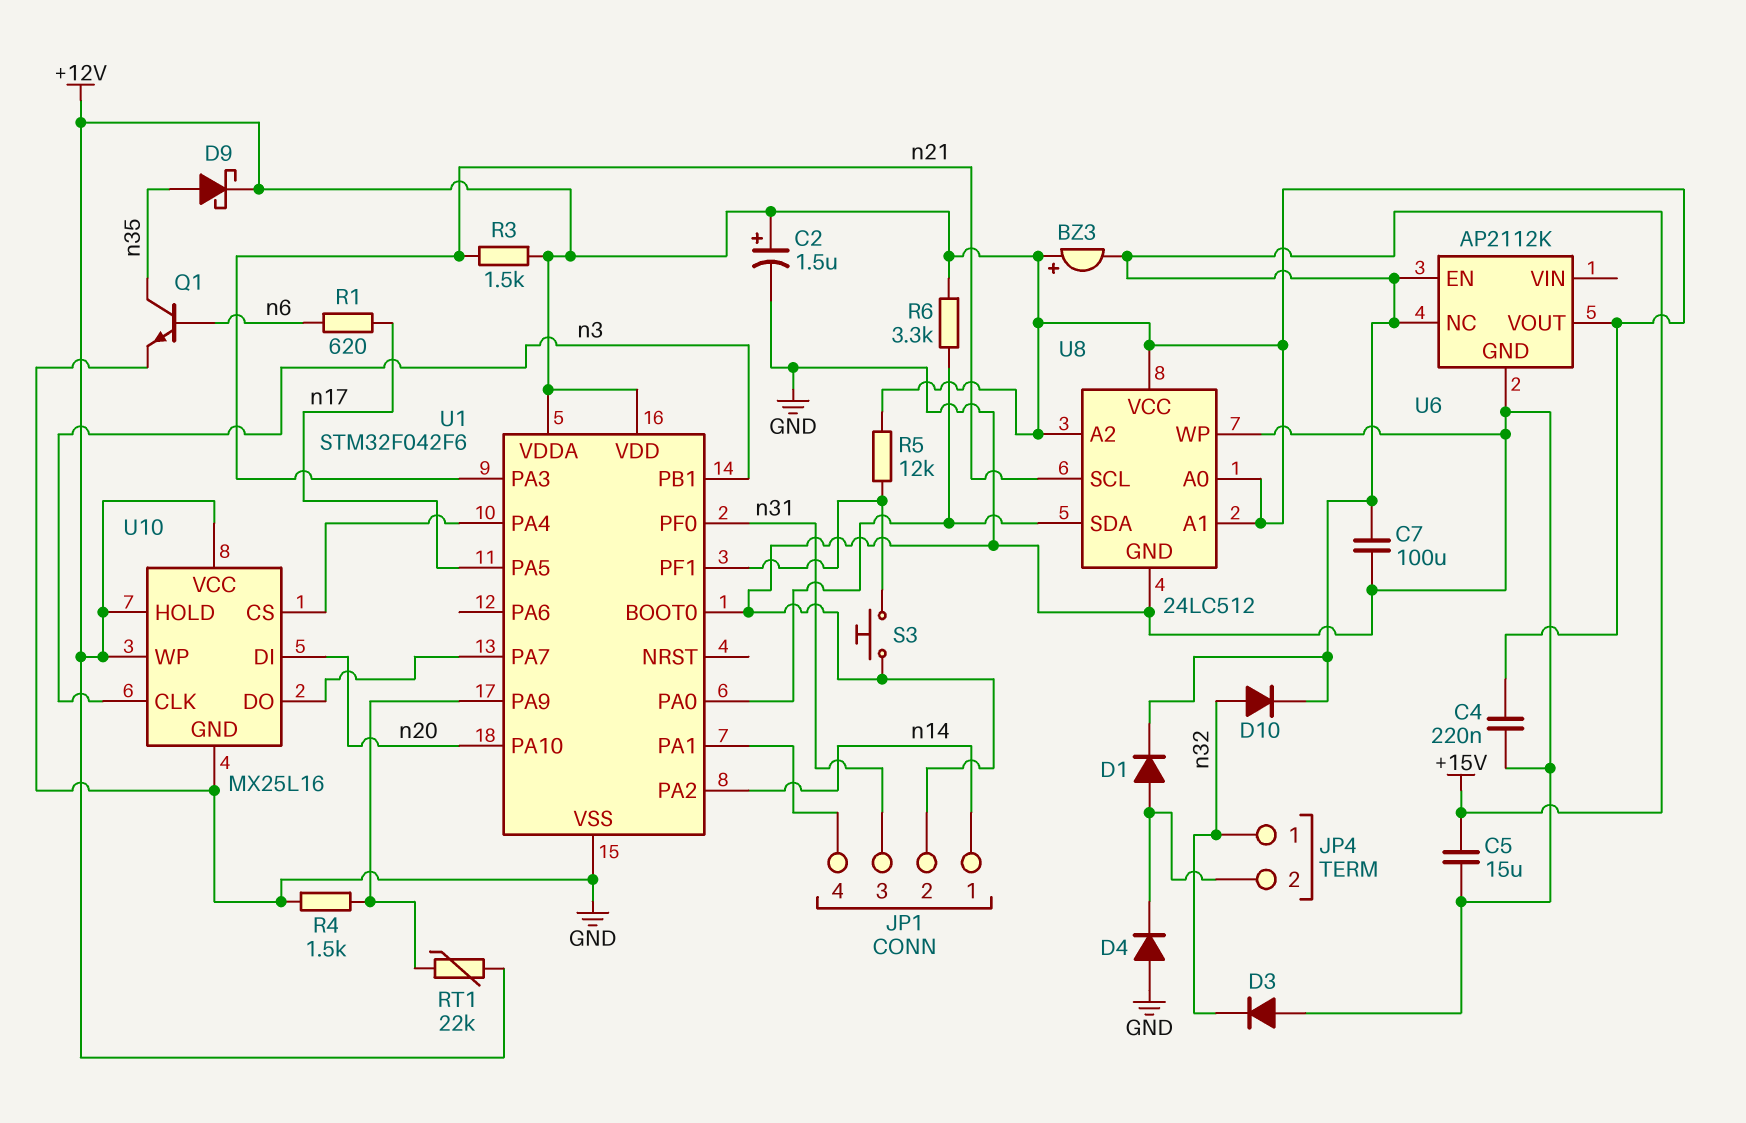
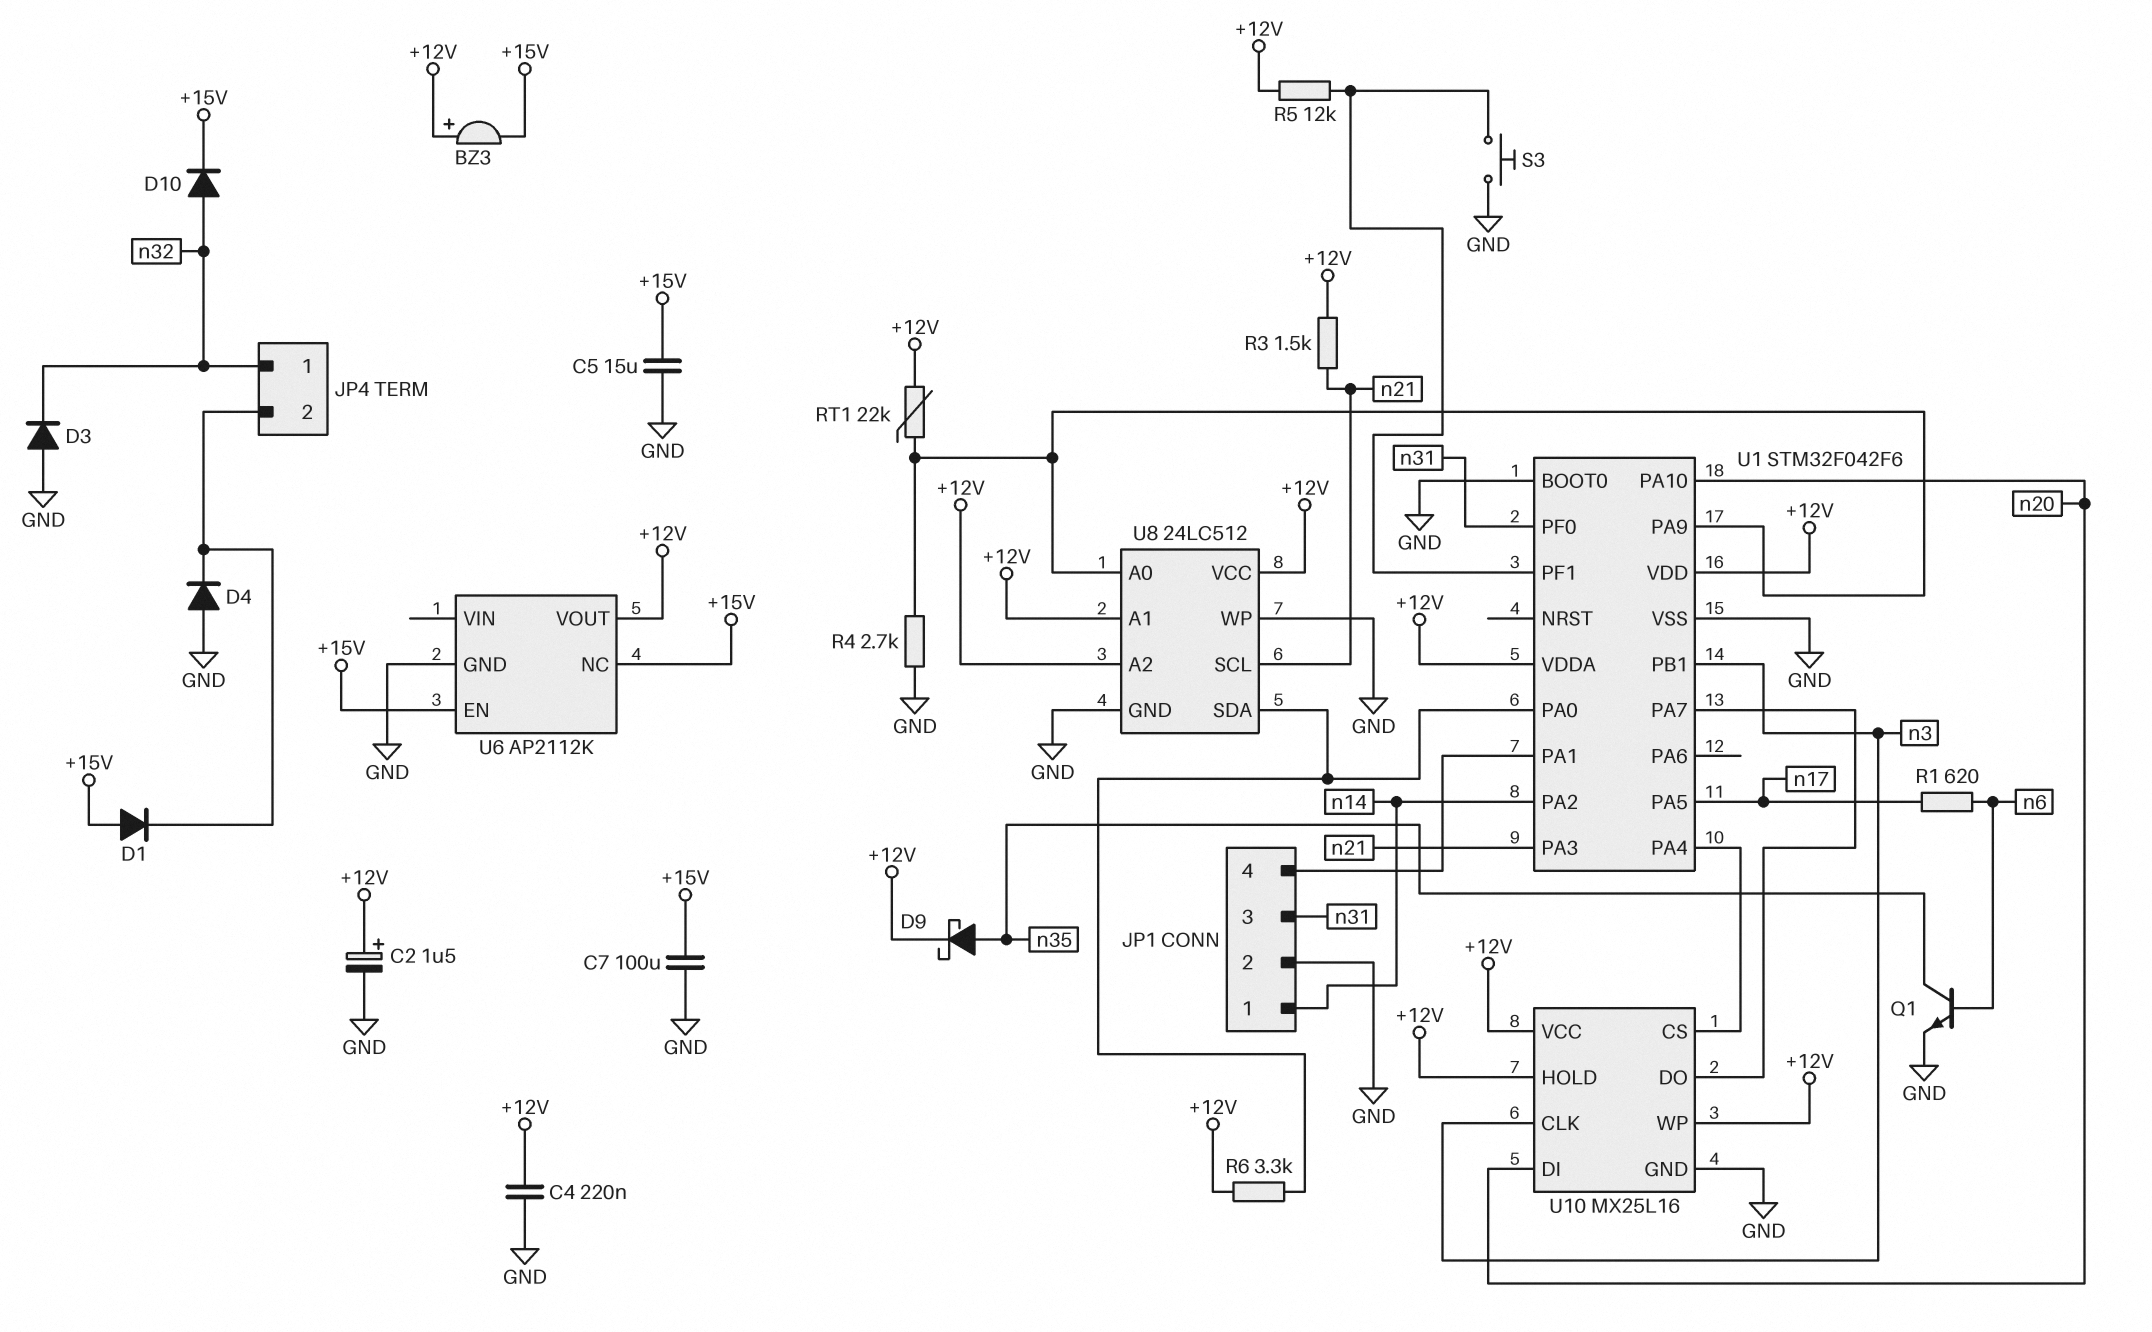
D1: diode (A JP4/2, K +15V) -> diode (A +15V, K JP4/2)
R4: 1.5k (GND, U1/PA9) -> 2.7k (GND, U1/PA9)
U8 pin A0: +12V -> U1/PA9

